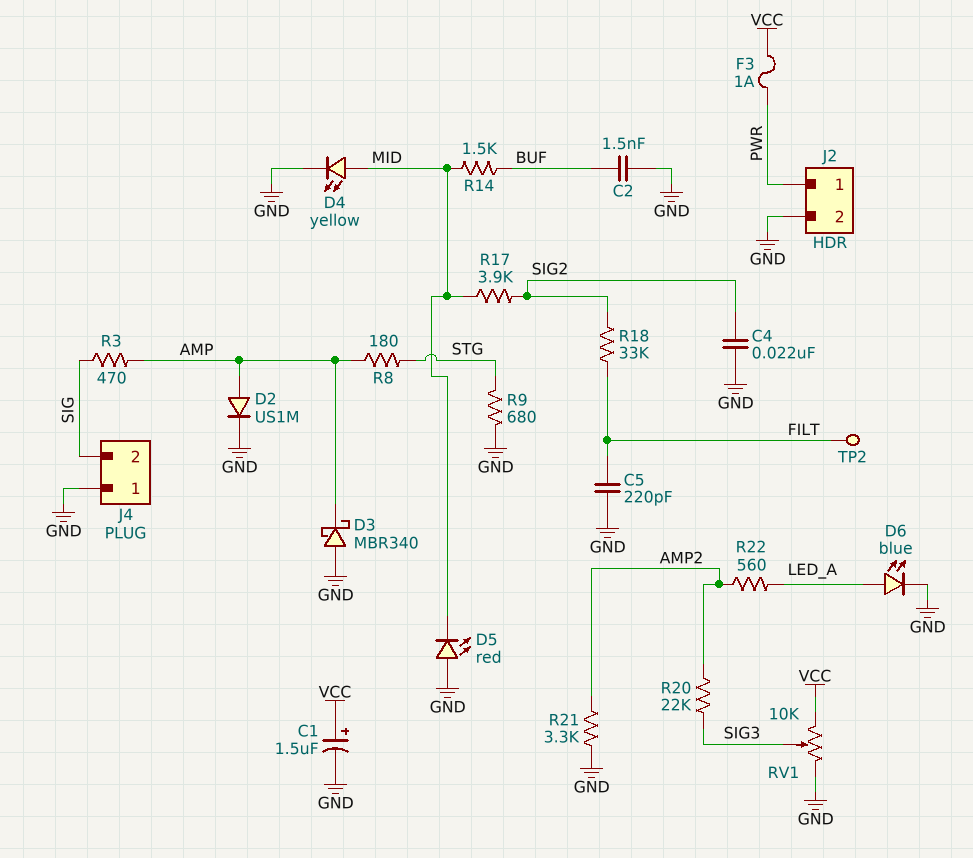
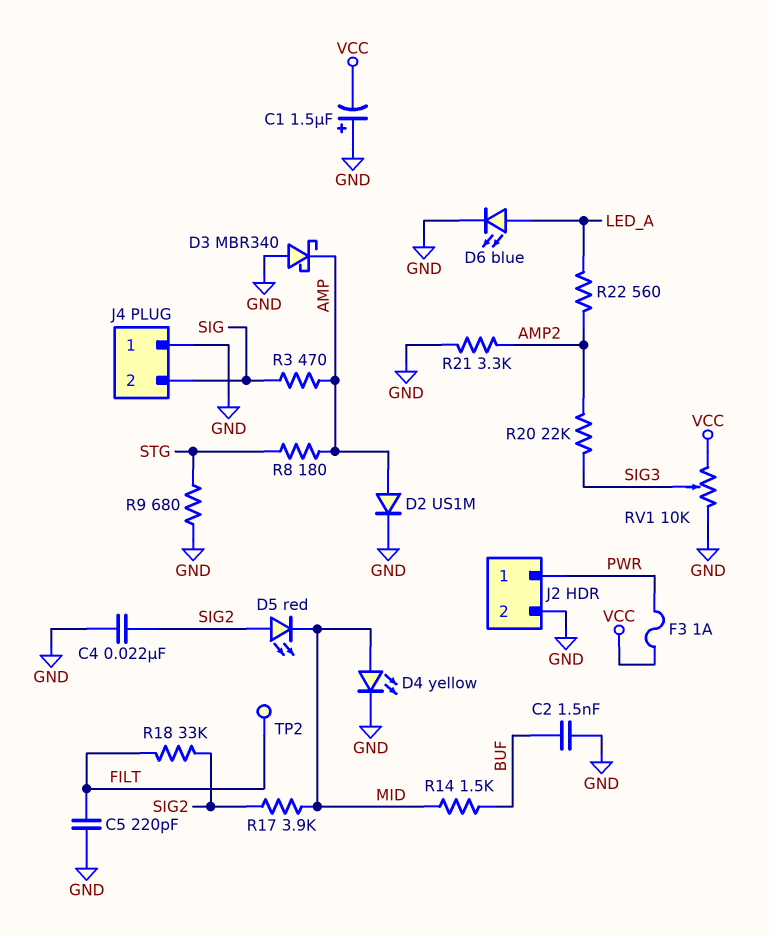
C1: 1.5uF (plus VCC, minus GND) -> 1.5uF (plus GND, minus VCC)
D5: LED red (A GND, K MID) -> LED red (A SIG2, K MID)

